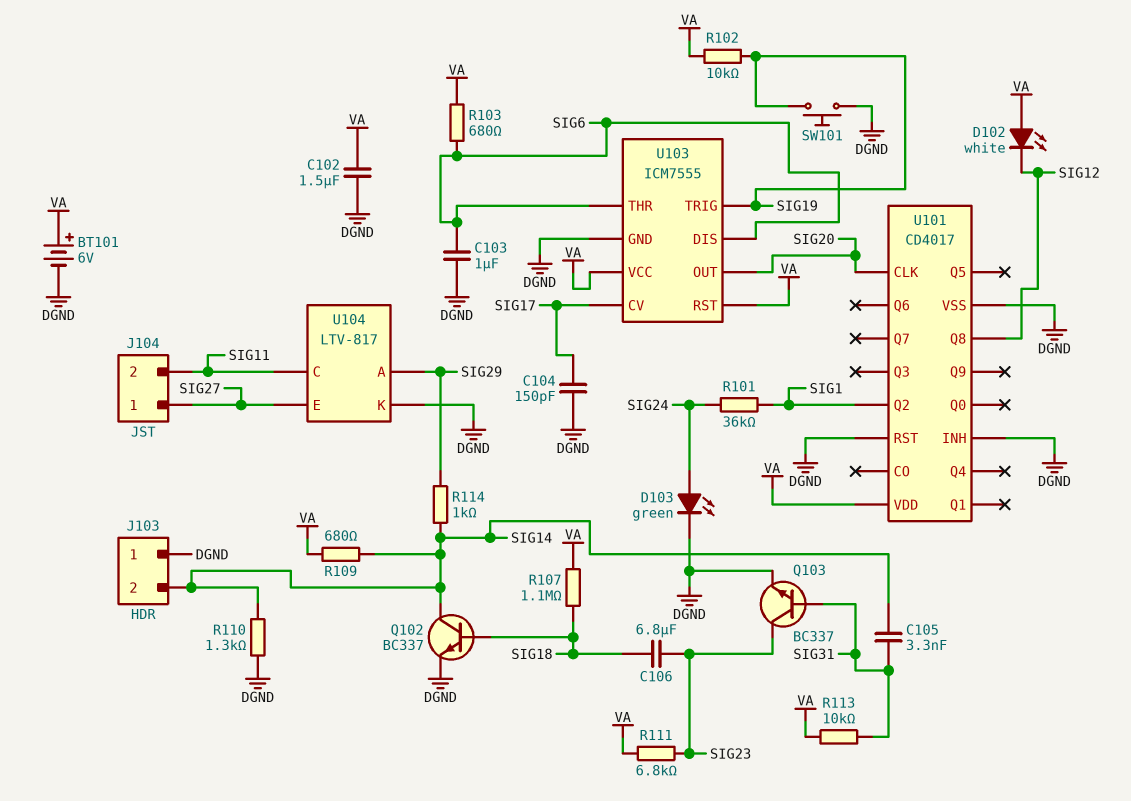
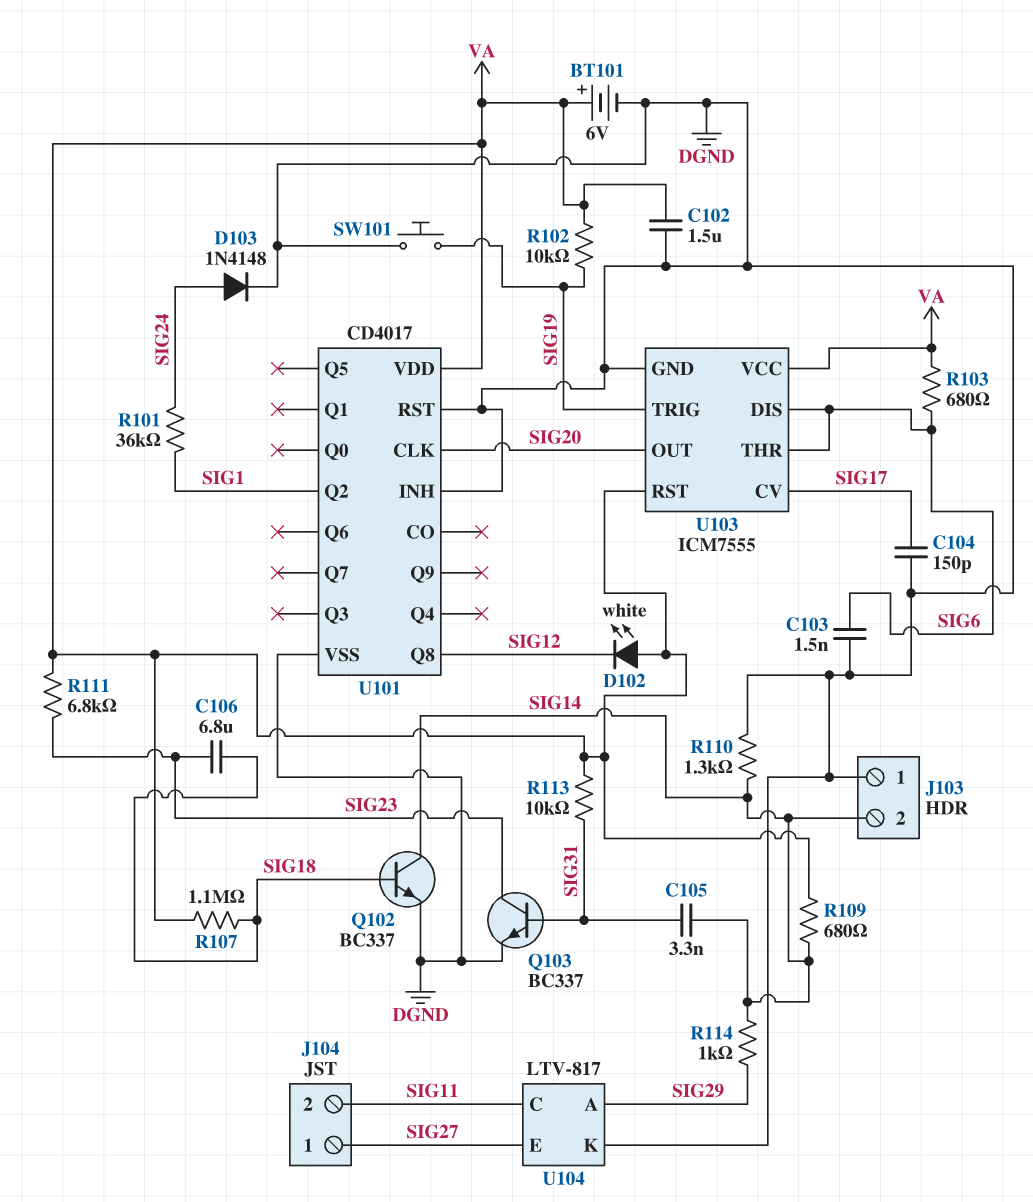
C103: 1uF (DGND, SIG6) -> 1.5nF (DGND, SIG6)
D103: LED green (A SIG24, K DGND) -> diode 1N4148 (A SIG24, K DGND)

